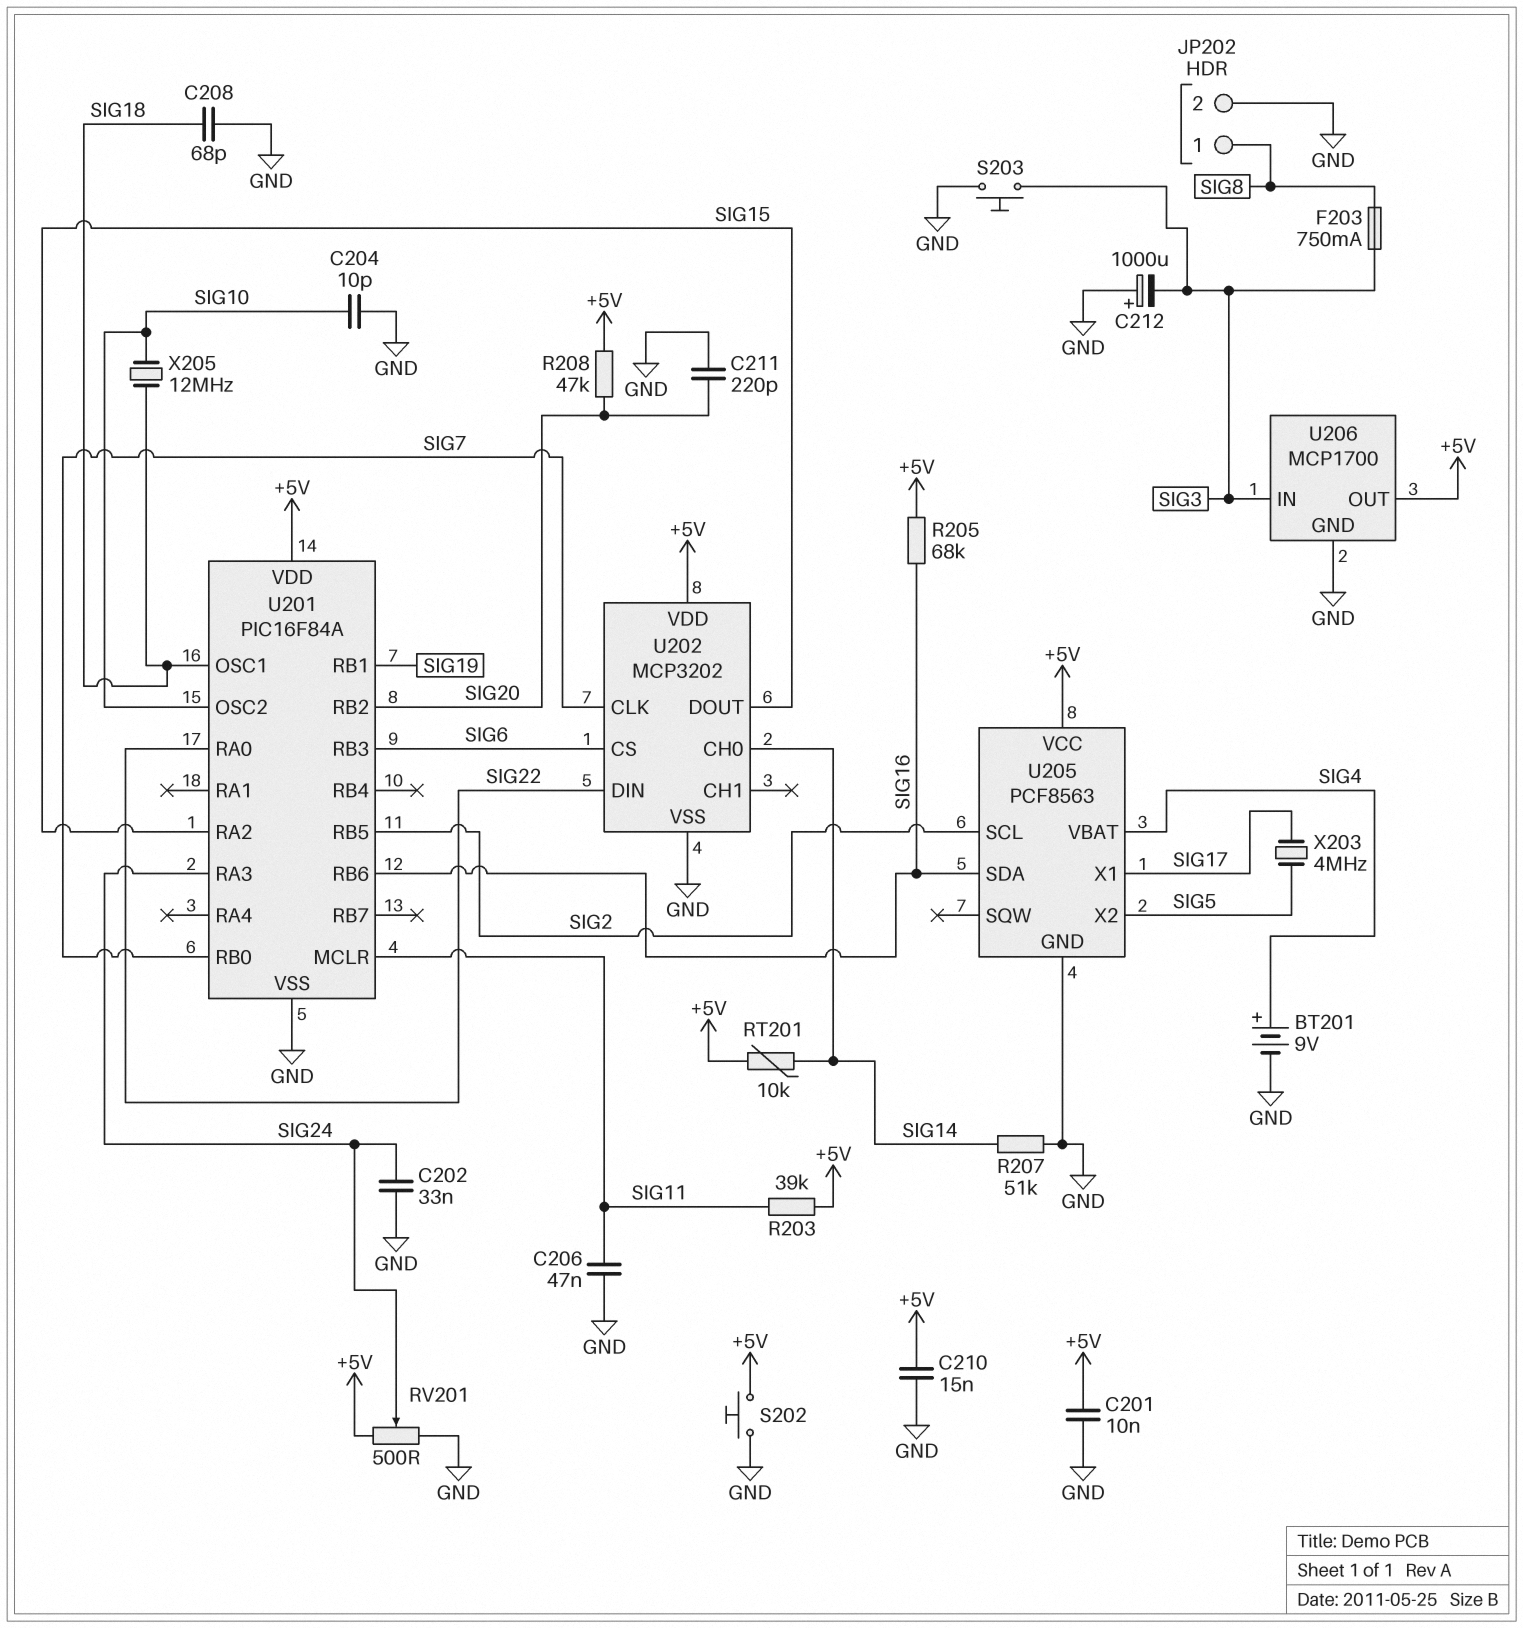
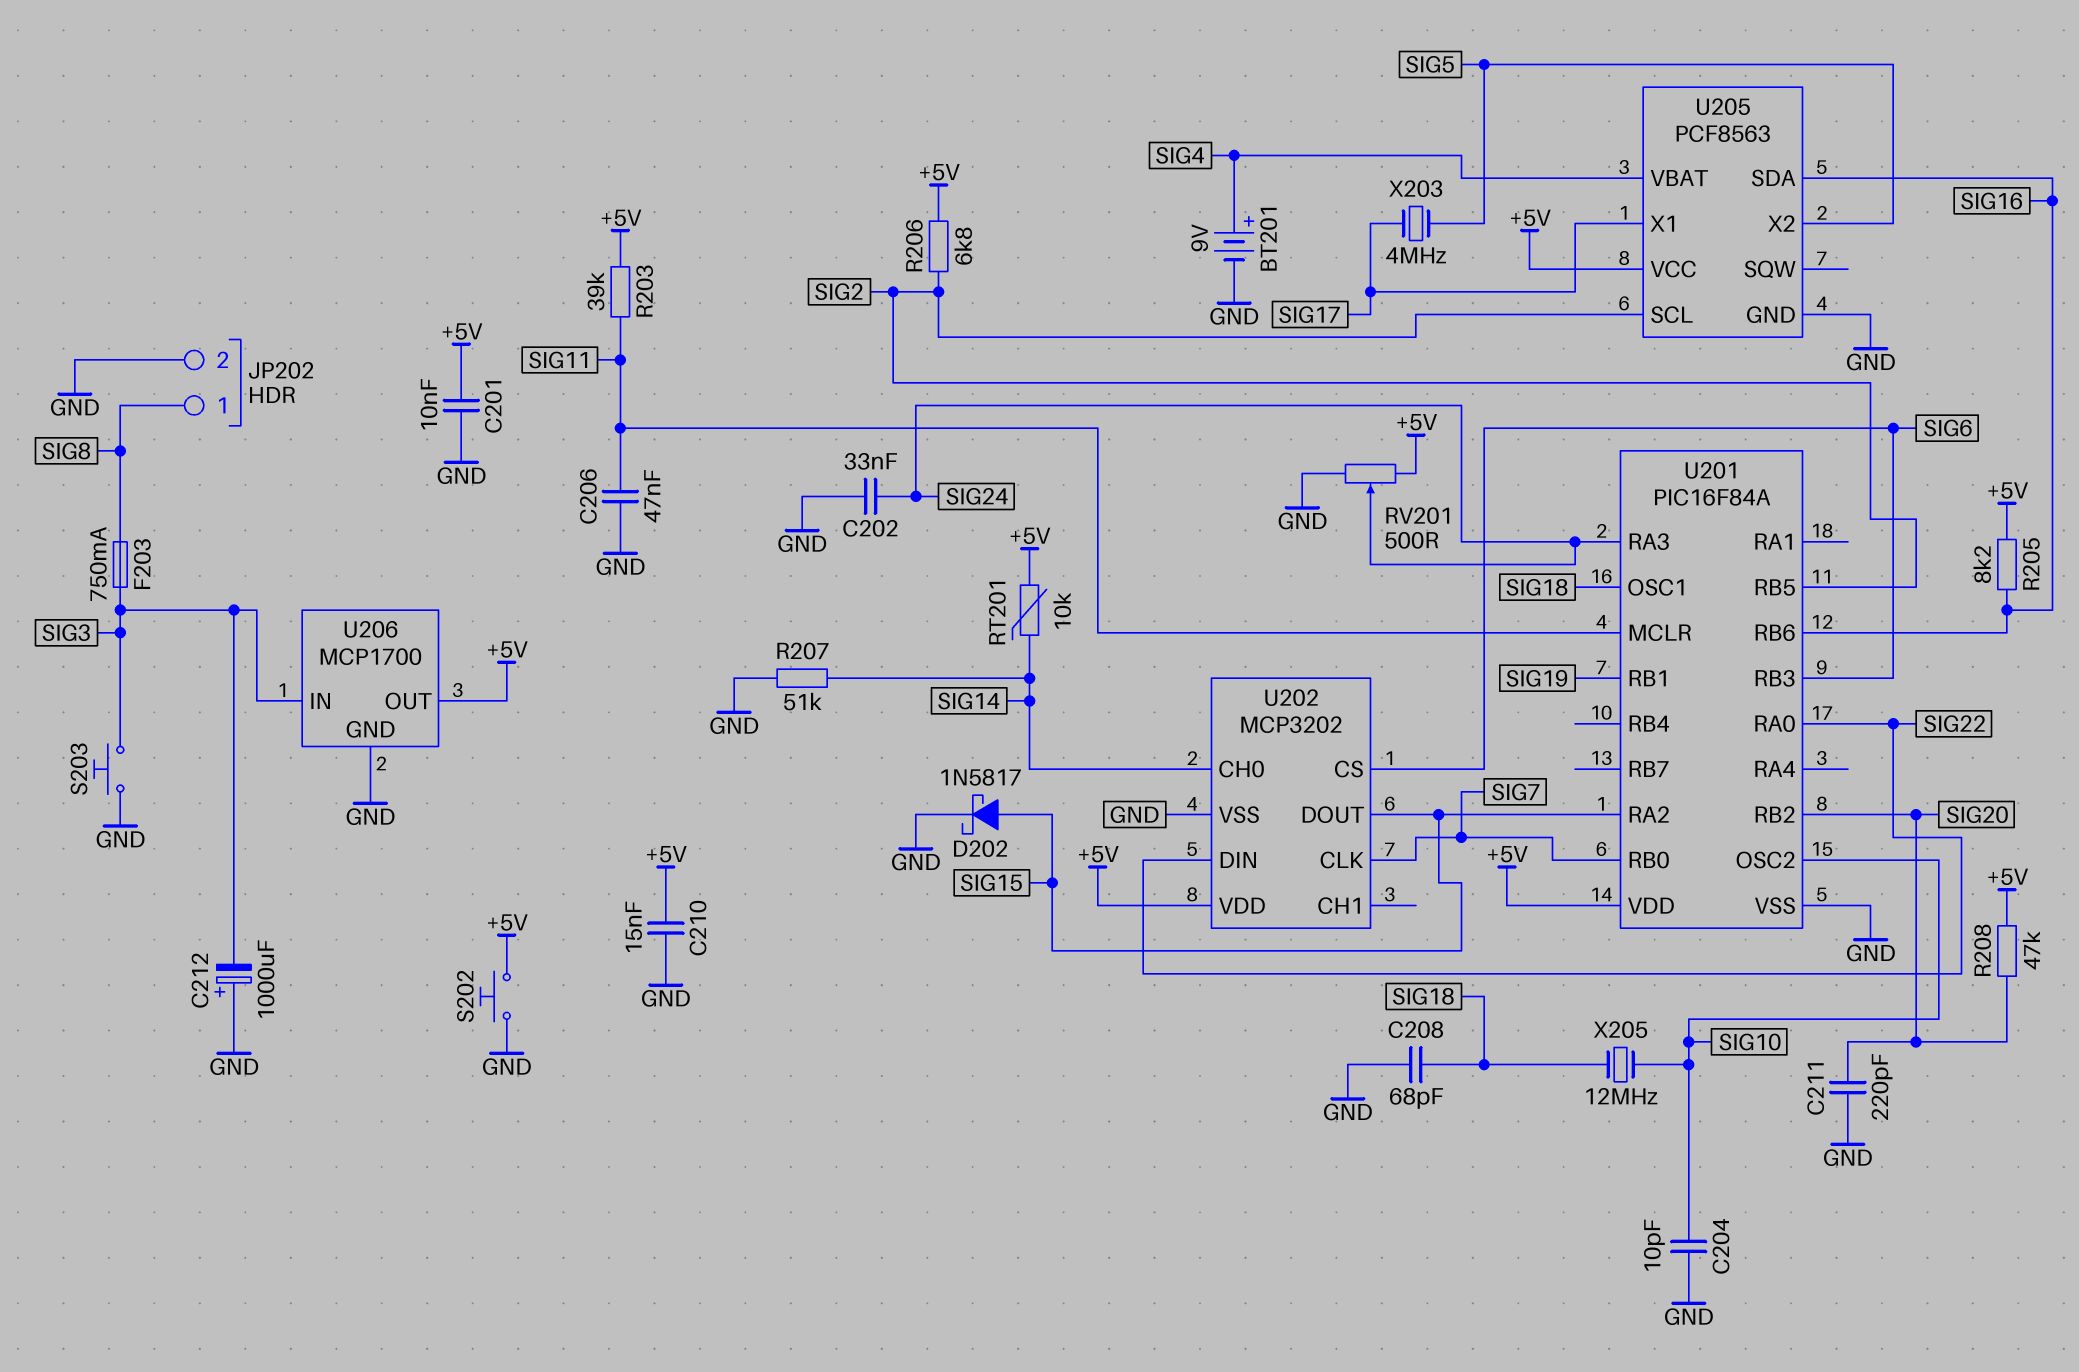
D202: none -> schottky 1N5817 (A SIG15, K GND)
R205: 68k (+5V, SIG16) -> 8.2k (+5V, SIG16)
R206: none -> 6.8k (+5V, SIG2)

